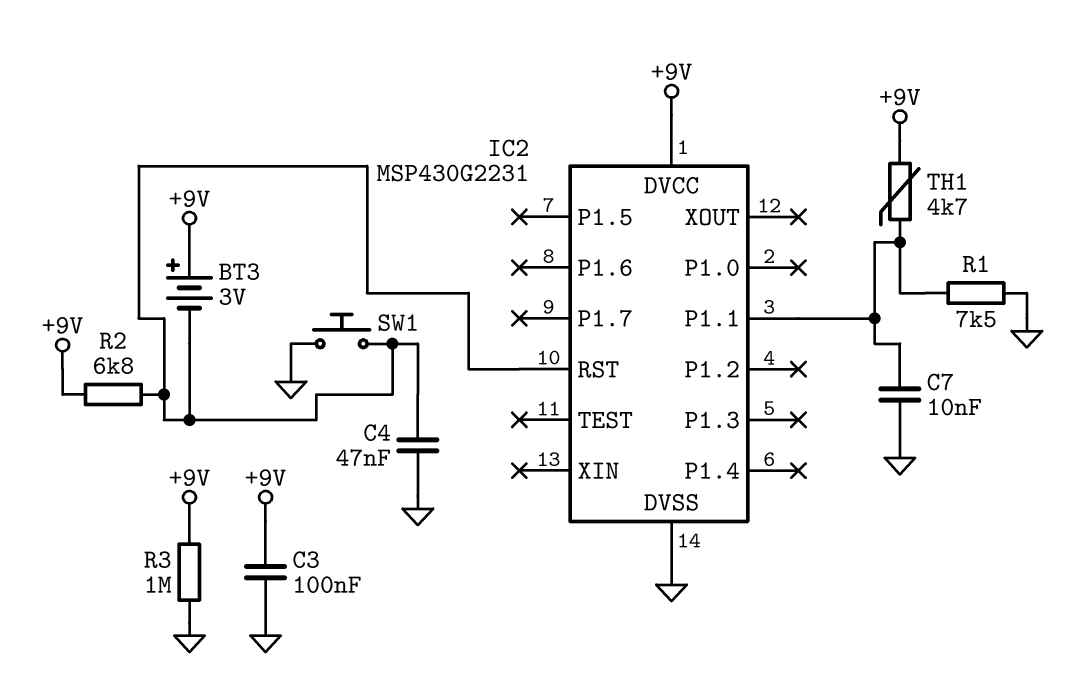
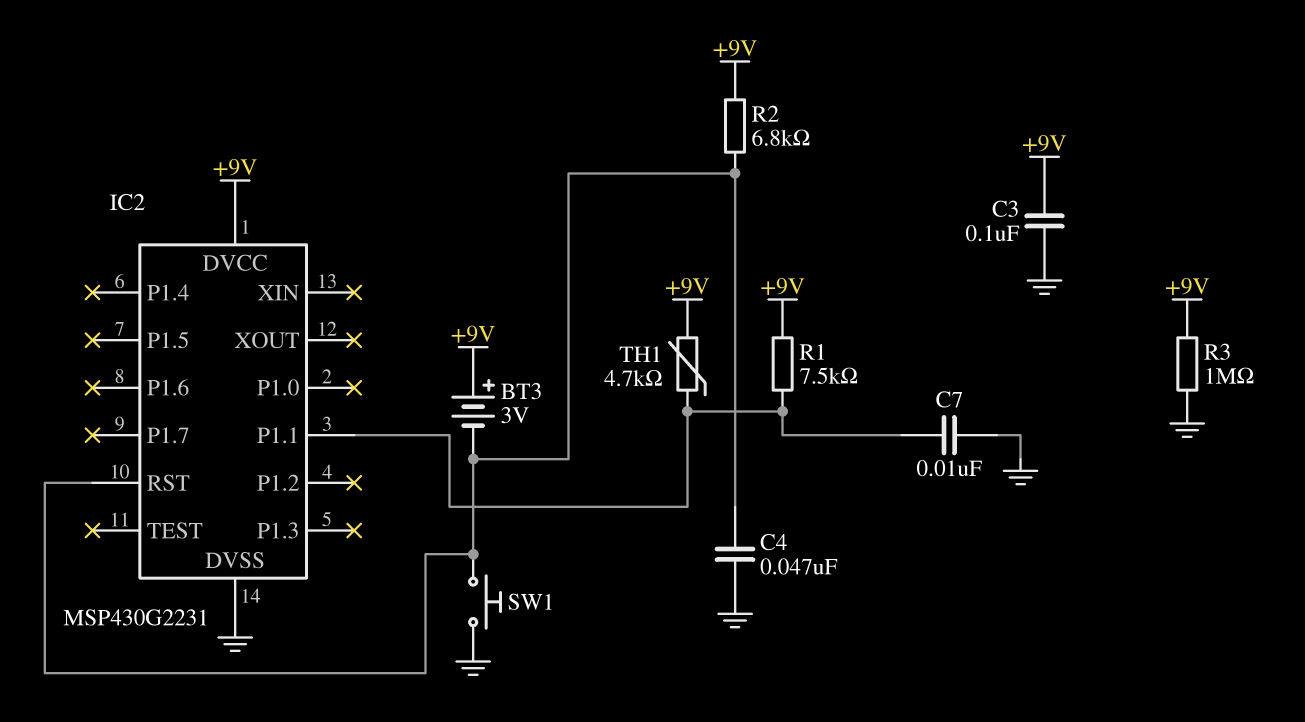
R1: 7.5k (GND, IC2/P1.1) -> 7.5k (+9V, IC2/P1.1)

